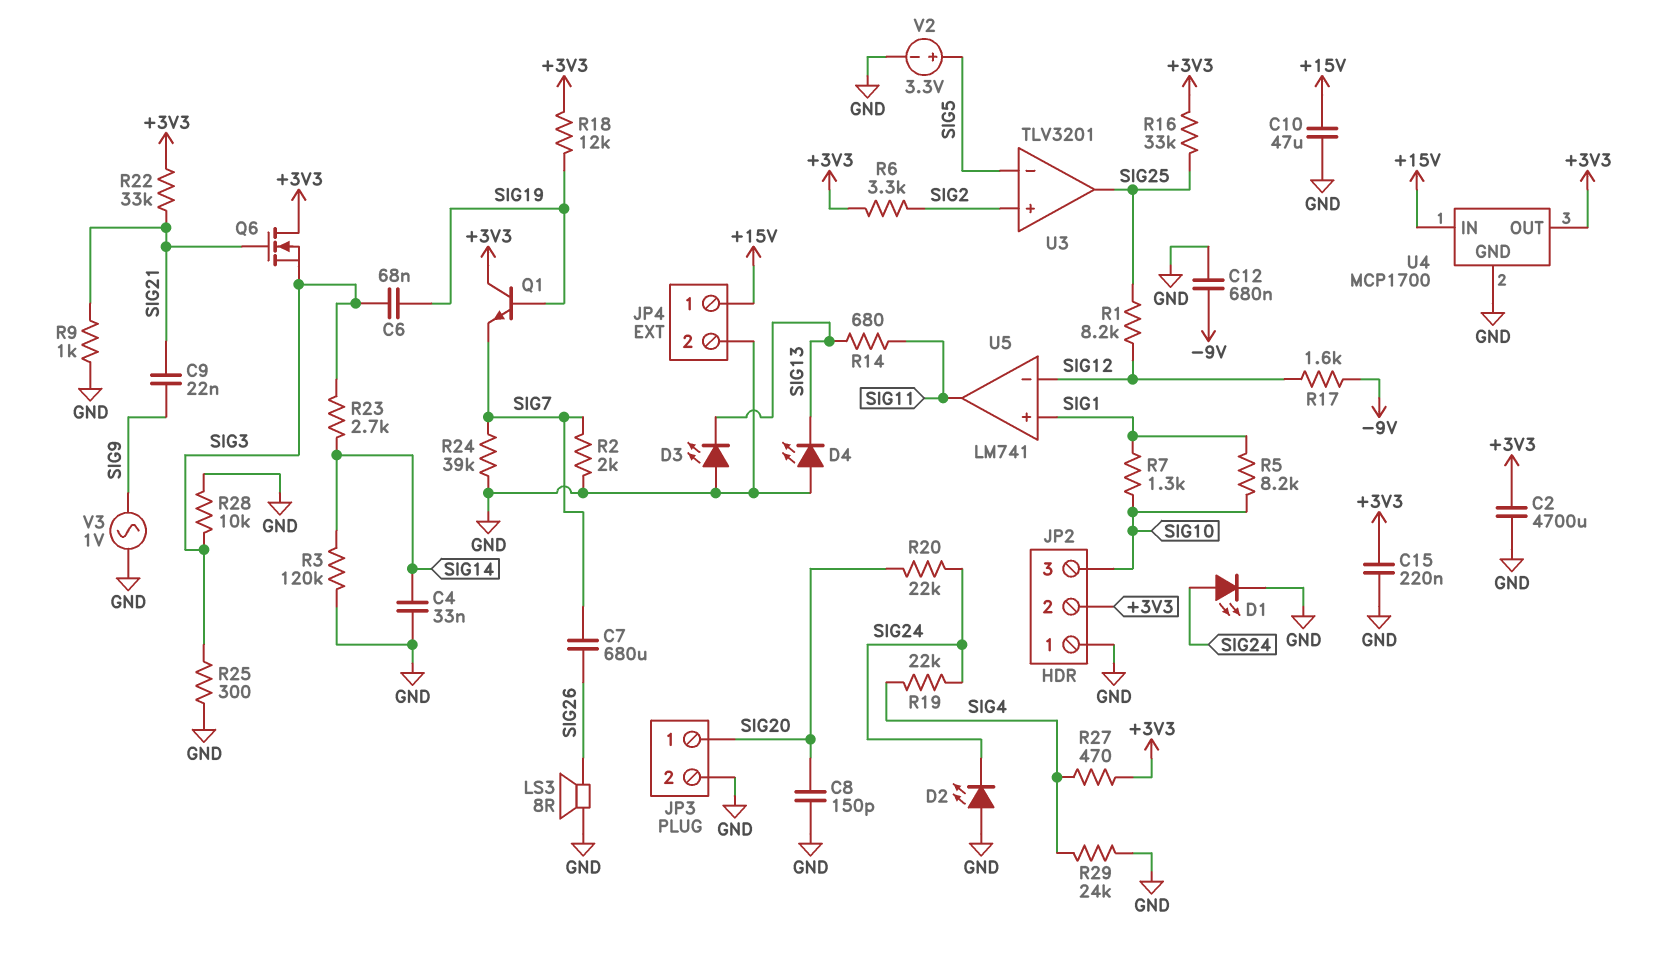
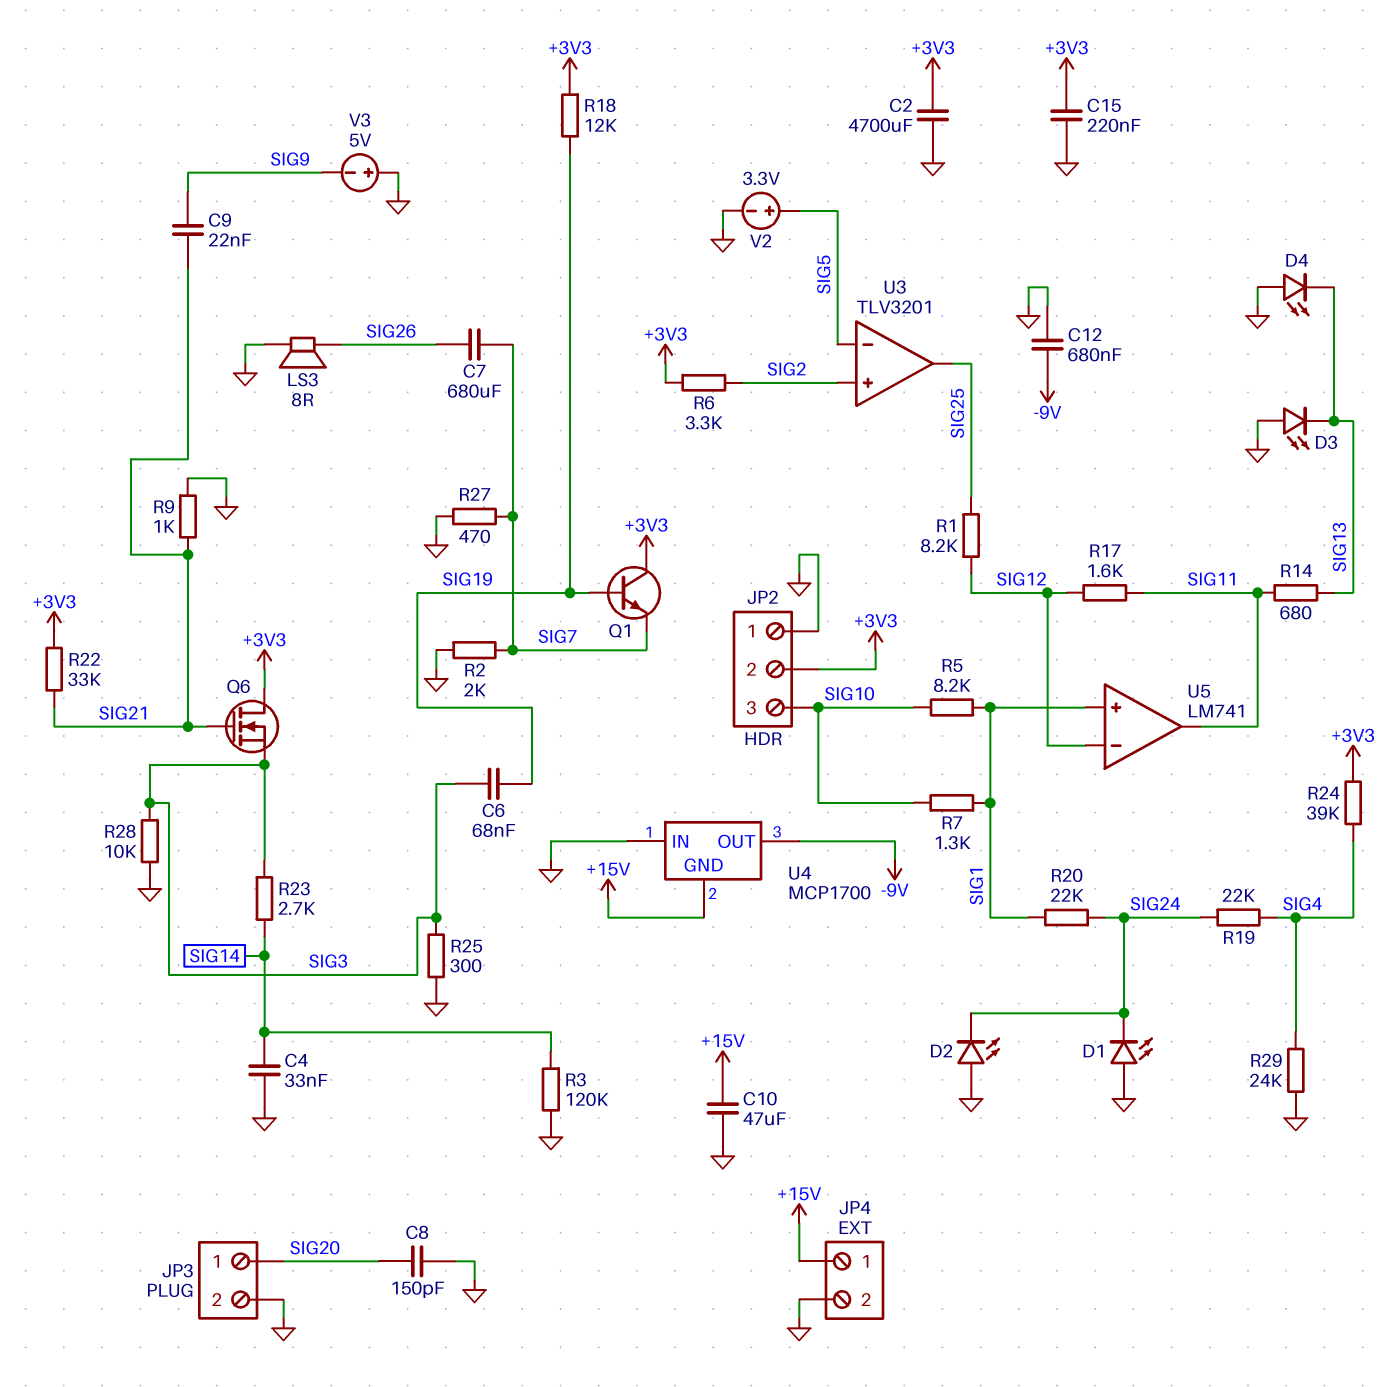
D1: LED (A SIG24, K GND) -> LED (A GND, K SIG24)
R16: 33k (+3V3, SIG25) -> none
R17: 1.6k (-9V, SIG12) -> 1.6k (SIG11, SIG12)
R20: 22k (SIG20, SIG24) -> 22k (SIG1, SIG24)
R24: 39k (GND, SIG7) -> 39k (+3V3, SIG4)
R27: 470 (+3V3, SIG4) -> 470 (GND, SIG7)
U4 pin GND: GND -> +15V
U4 pin IN: +15V -> GND
U4 pin OUT: +3V3 -> -9V
V3: AC 1V (GND, SIG9) -> 5V (plus GND, minus SIG9)

